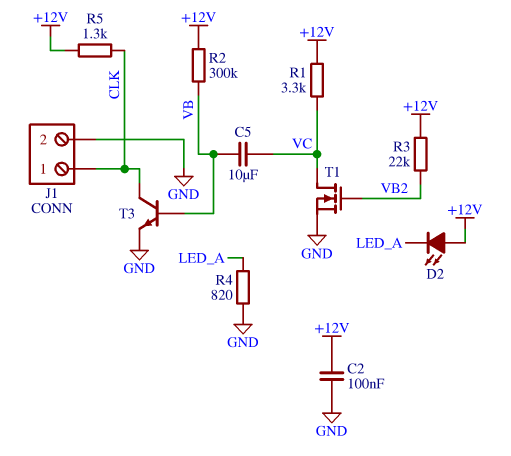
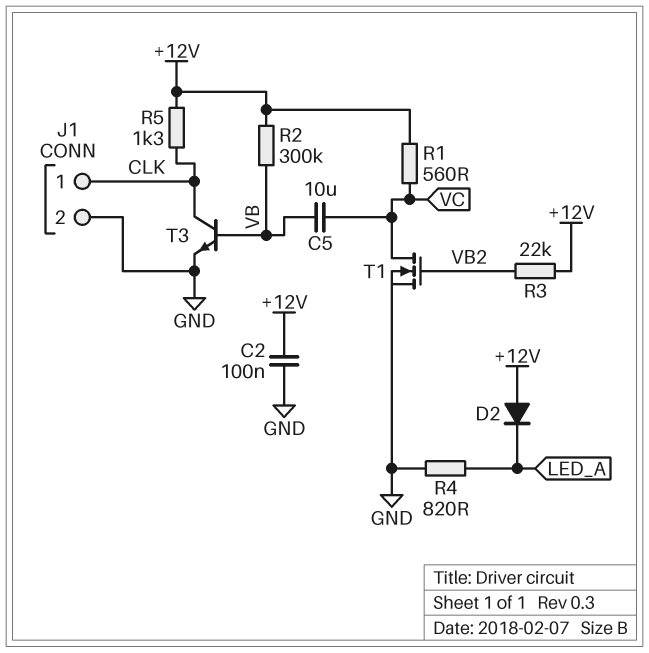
D2: LED (A +12V, K LED_A) -> diode (A +12V, K LED_A)
R1: 3.3k (+12V, VC) -> 560 (+12V, VC)

